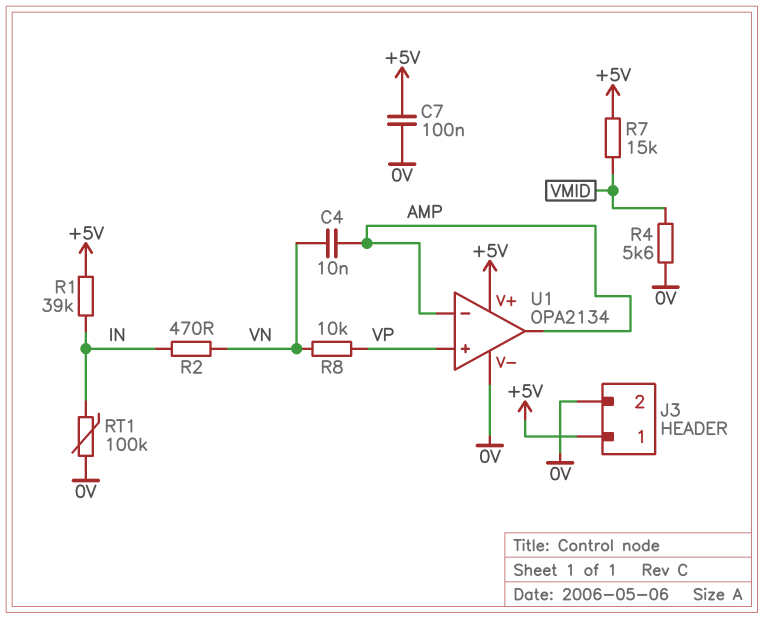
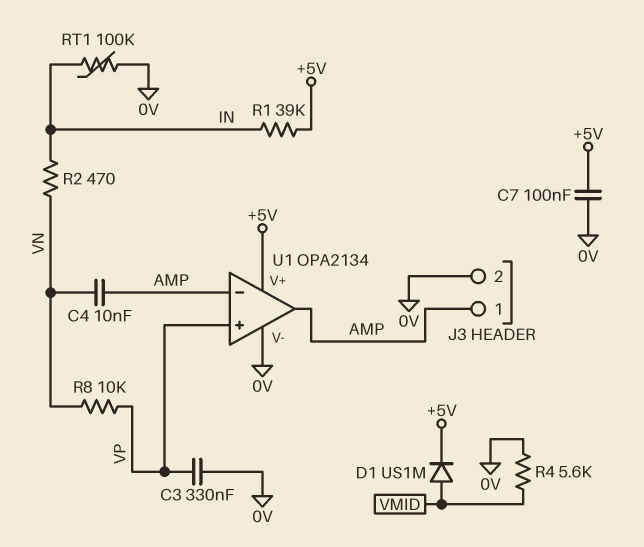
C3: none -> 330nF (0V, VP)
D1: none -> diode US1M (A VMID, K +5V)
J3 pin 1: +5V -> AMP
R7: 15k (+5V, VMID) -> none

